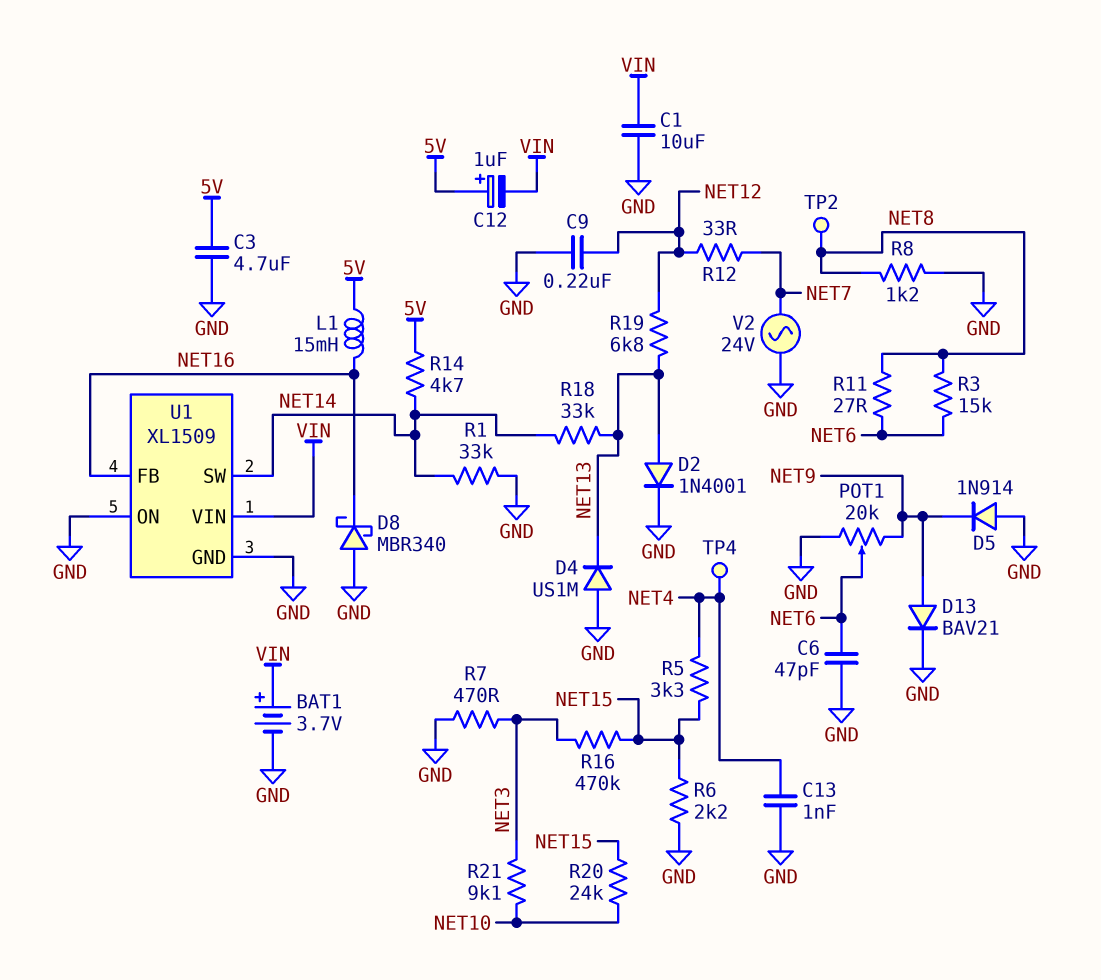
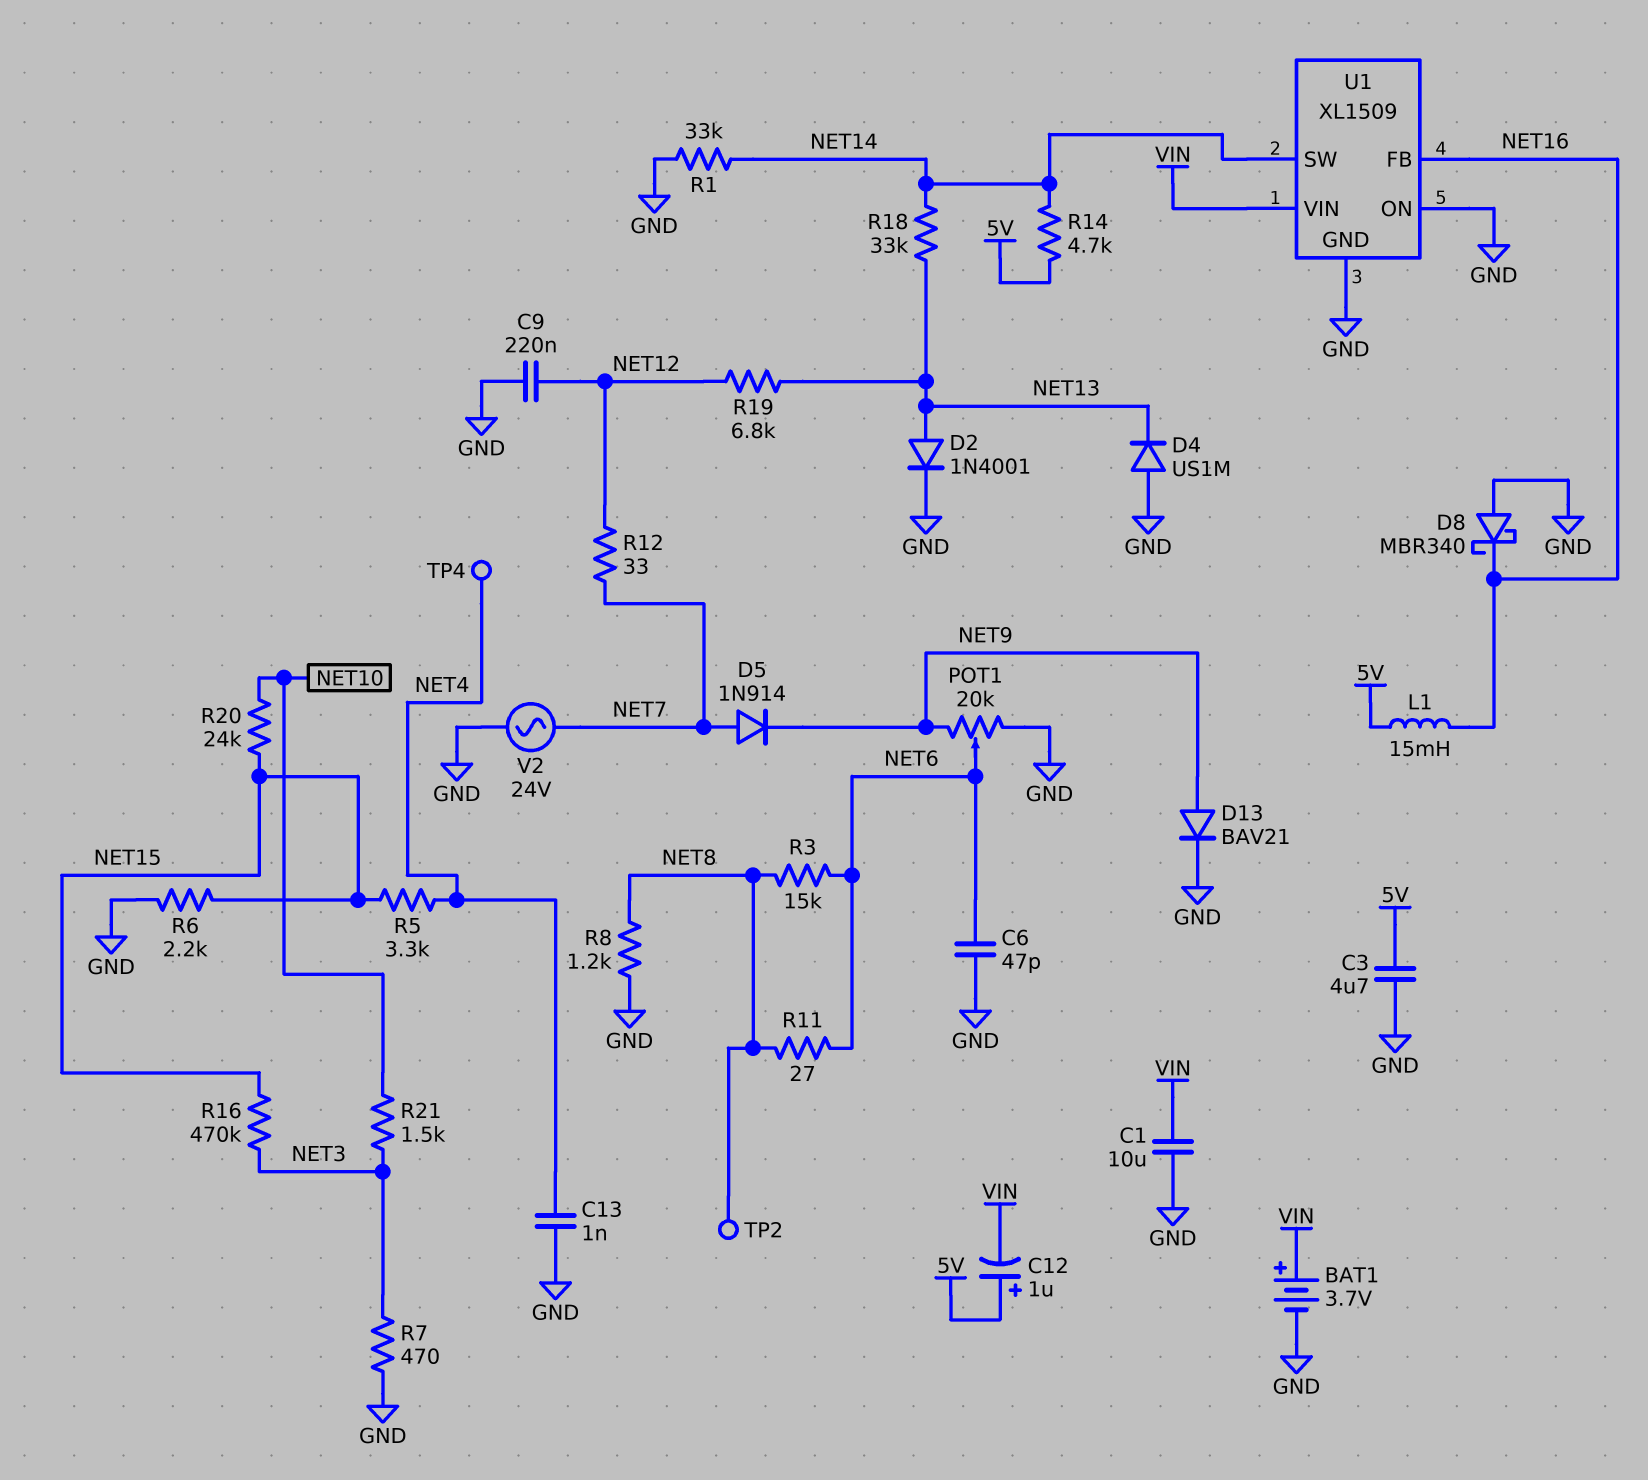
D5: diode 1N914 (A GND, K NET9) -> diode 1N914 (A NET7, K NET9)
R21: 9.1k (NET3, NET10) -> 1.5k (NET3, NET10)

